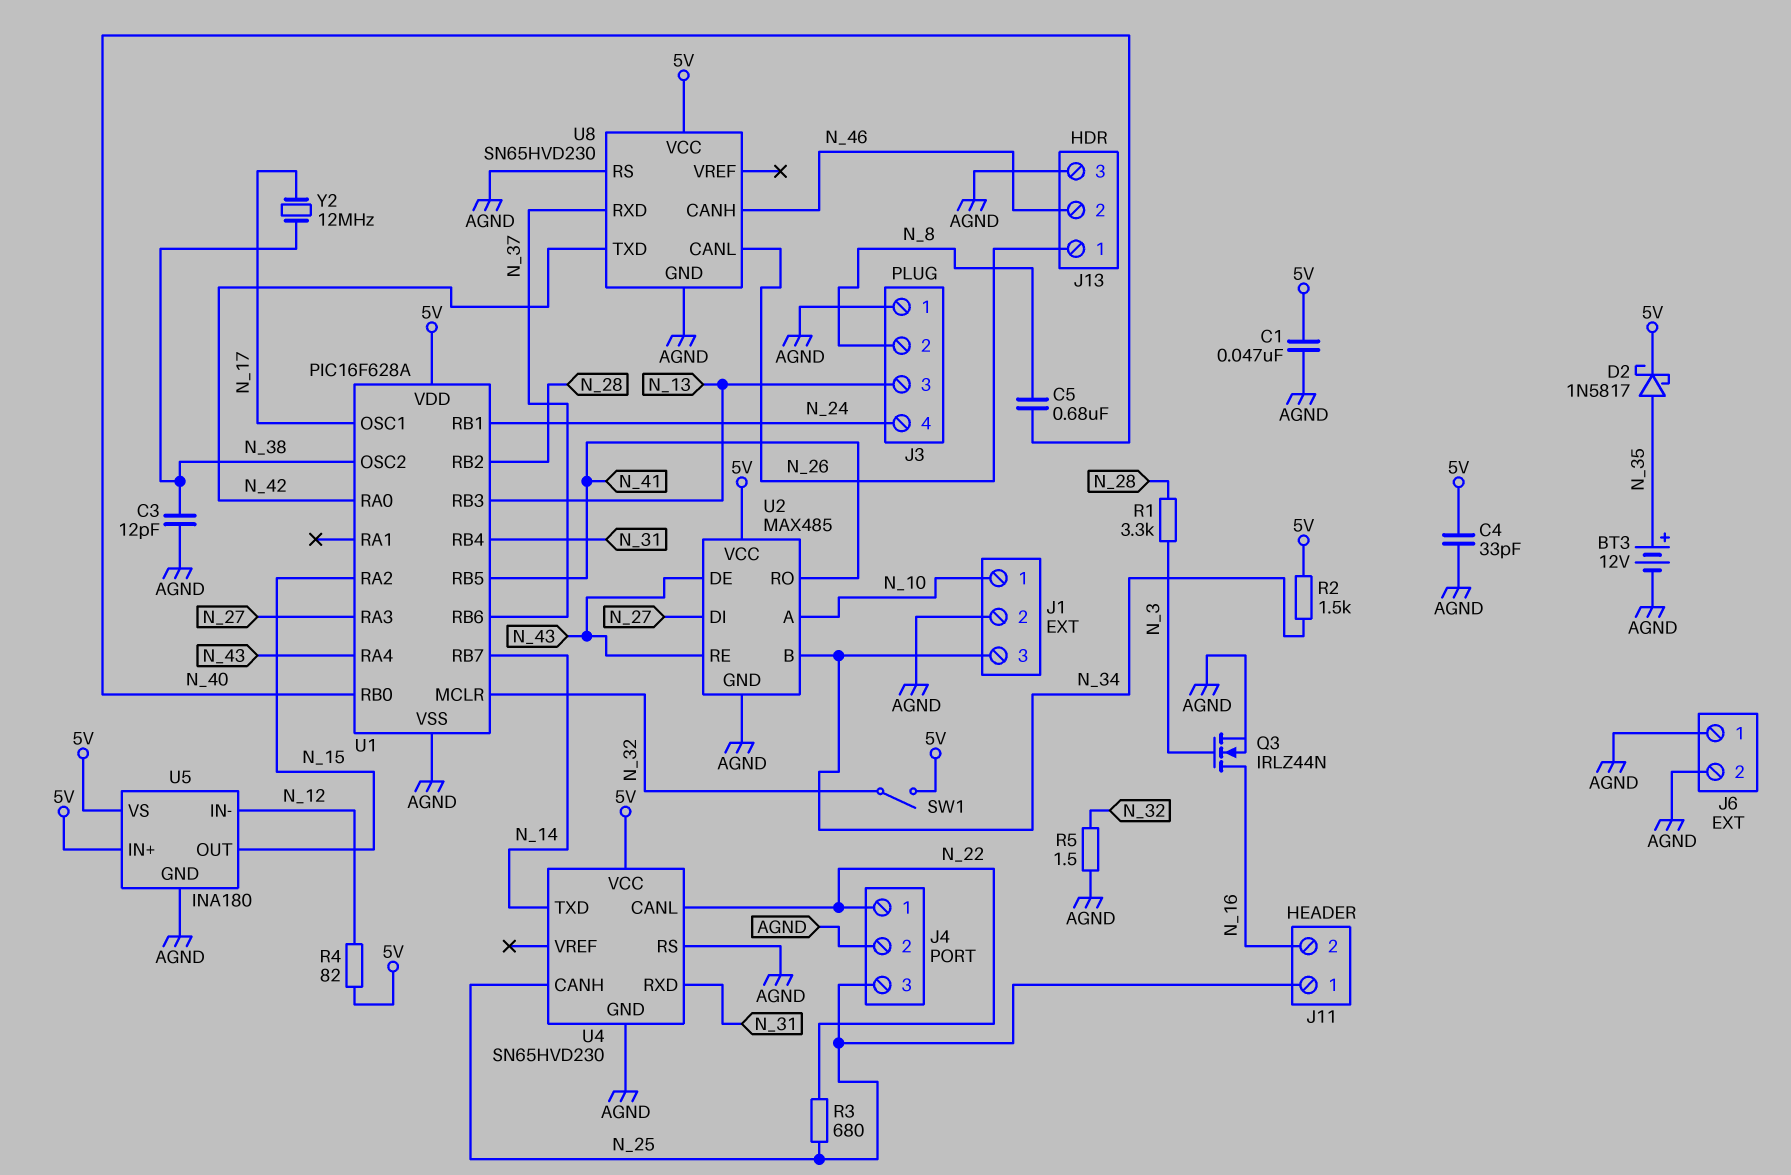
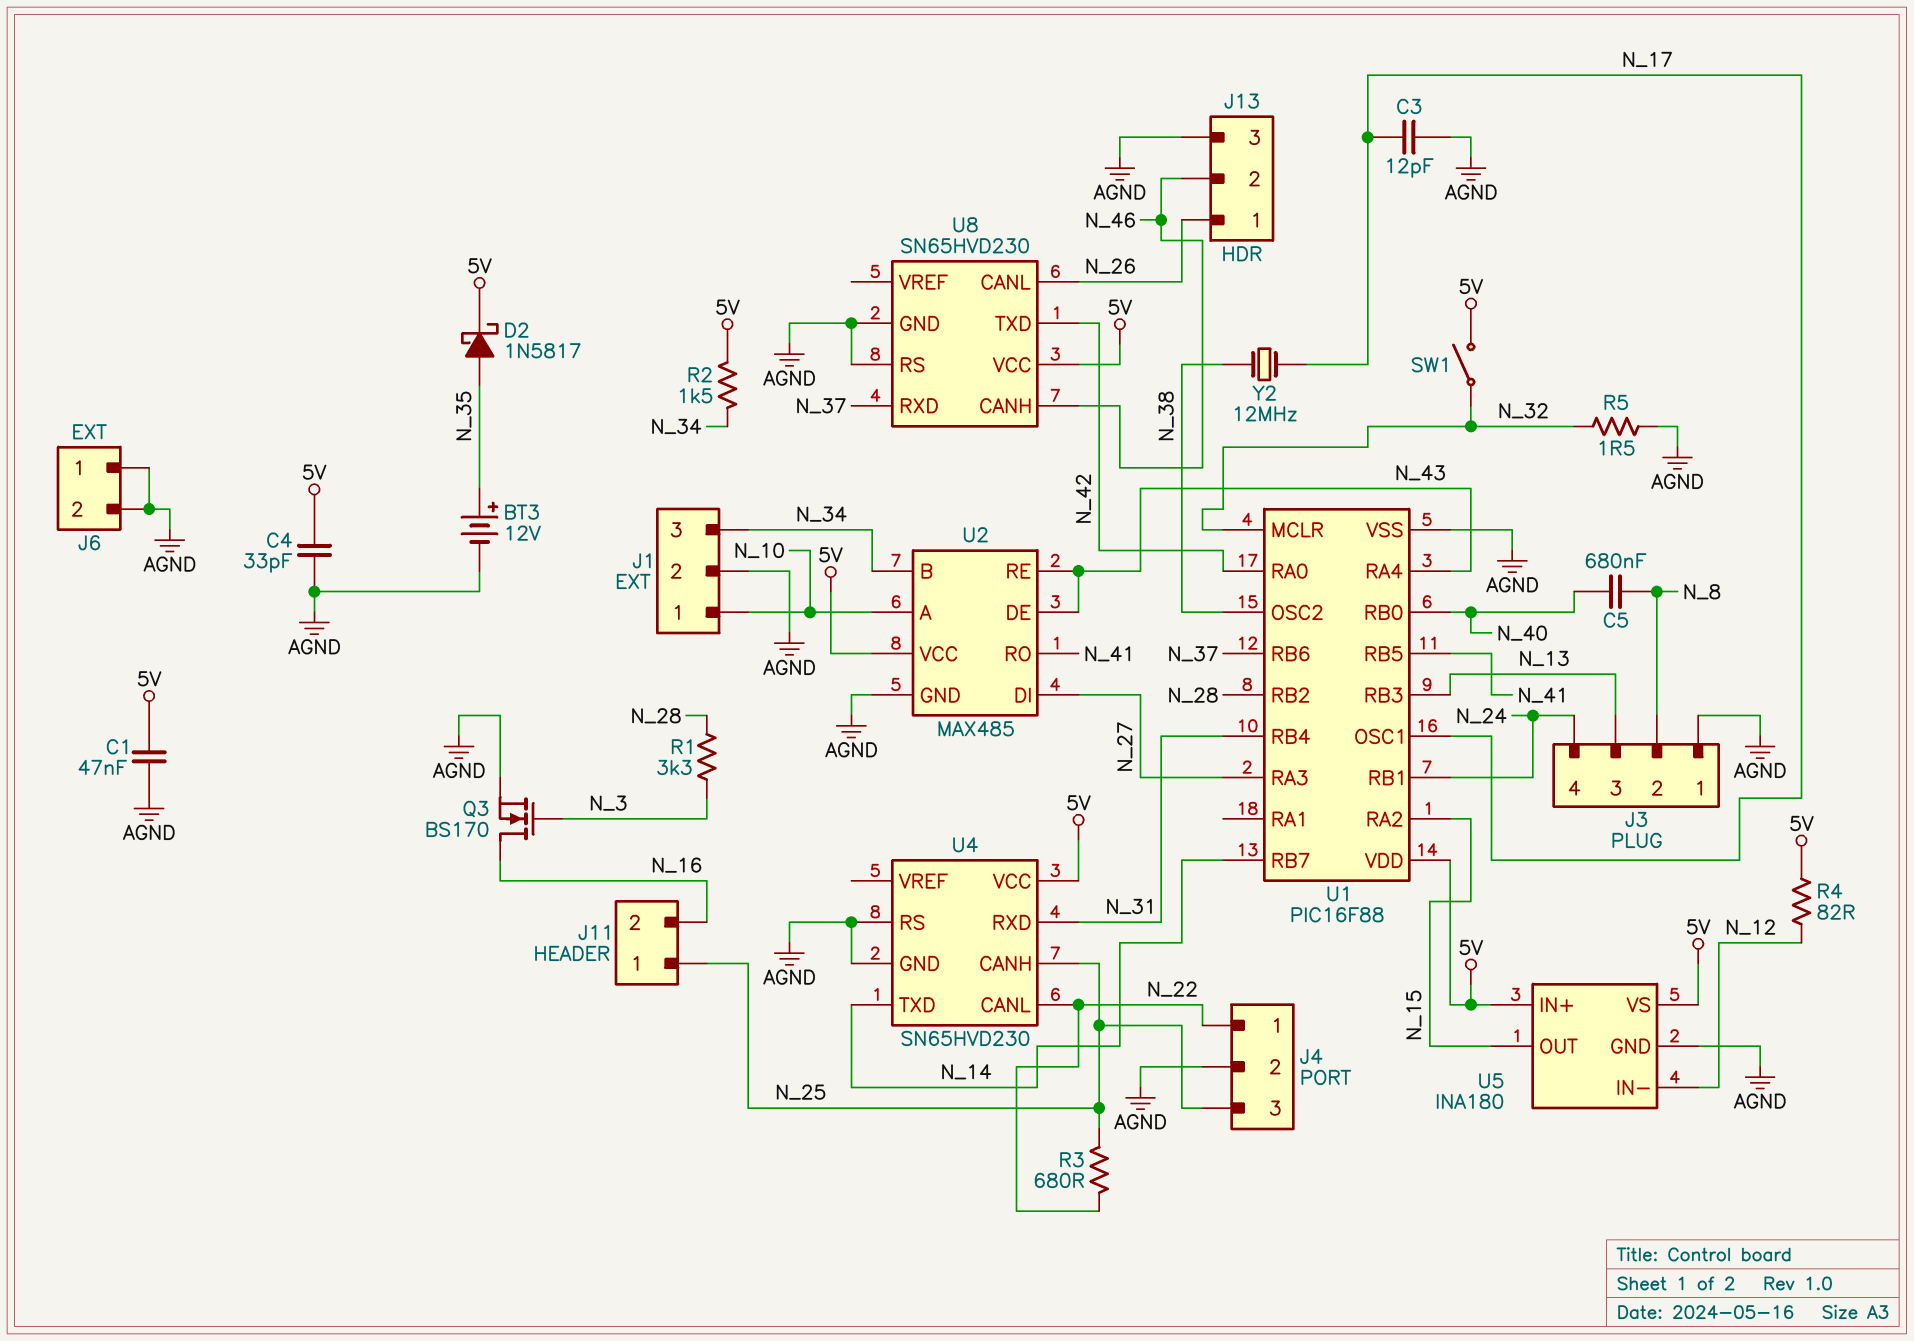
C3: 12pF (AGND, N_38) -> 12pF (AGND, N_17)
Q3: NMOS IRLZ44N (G N_3, D N_16, S AGND) -> NMOS BS170 (G N_3, D N_16, S AGND)
U1: PIC16F628A -> PIC16F88

